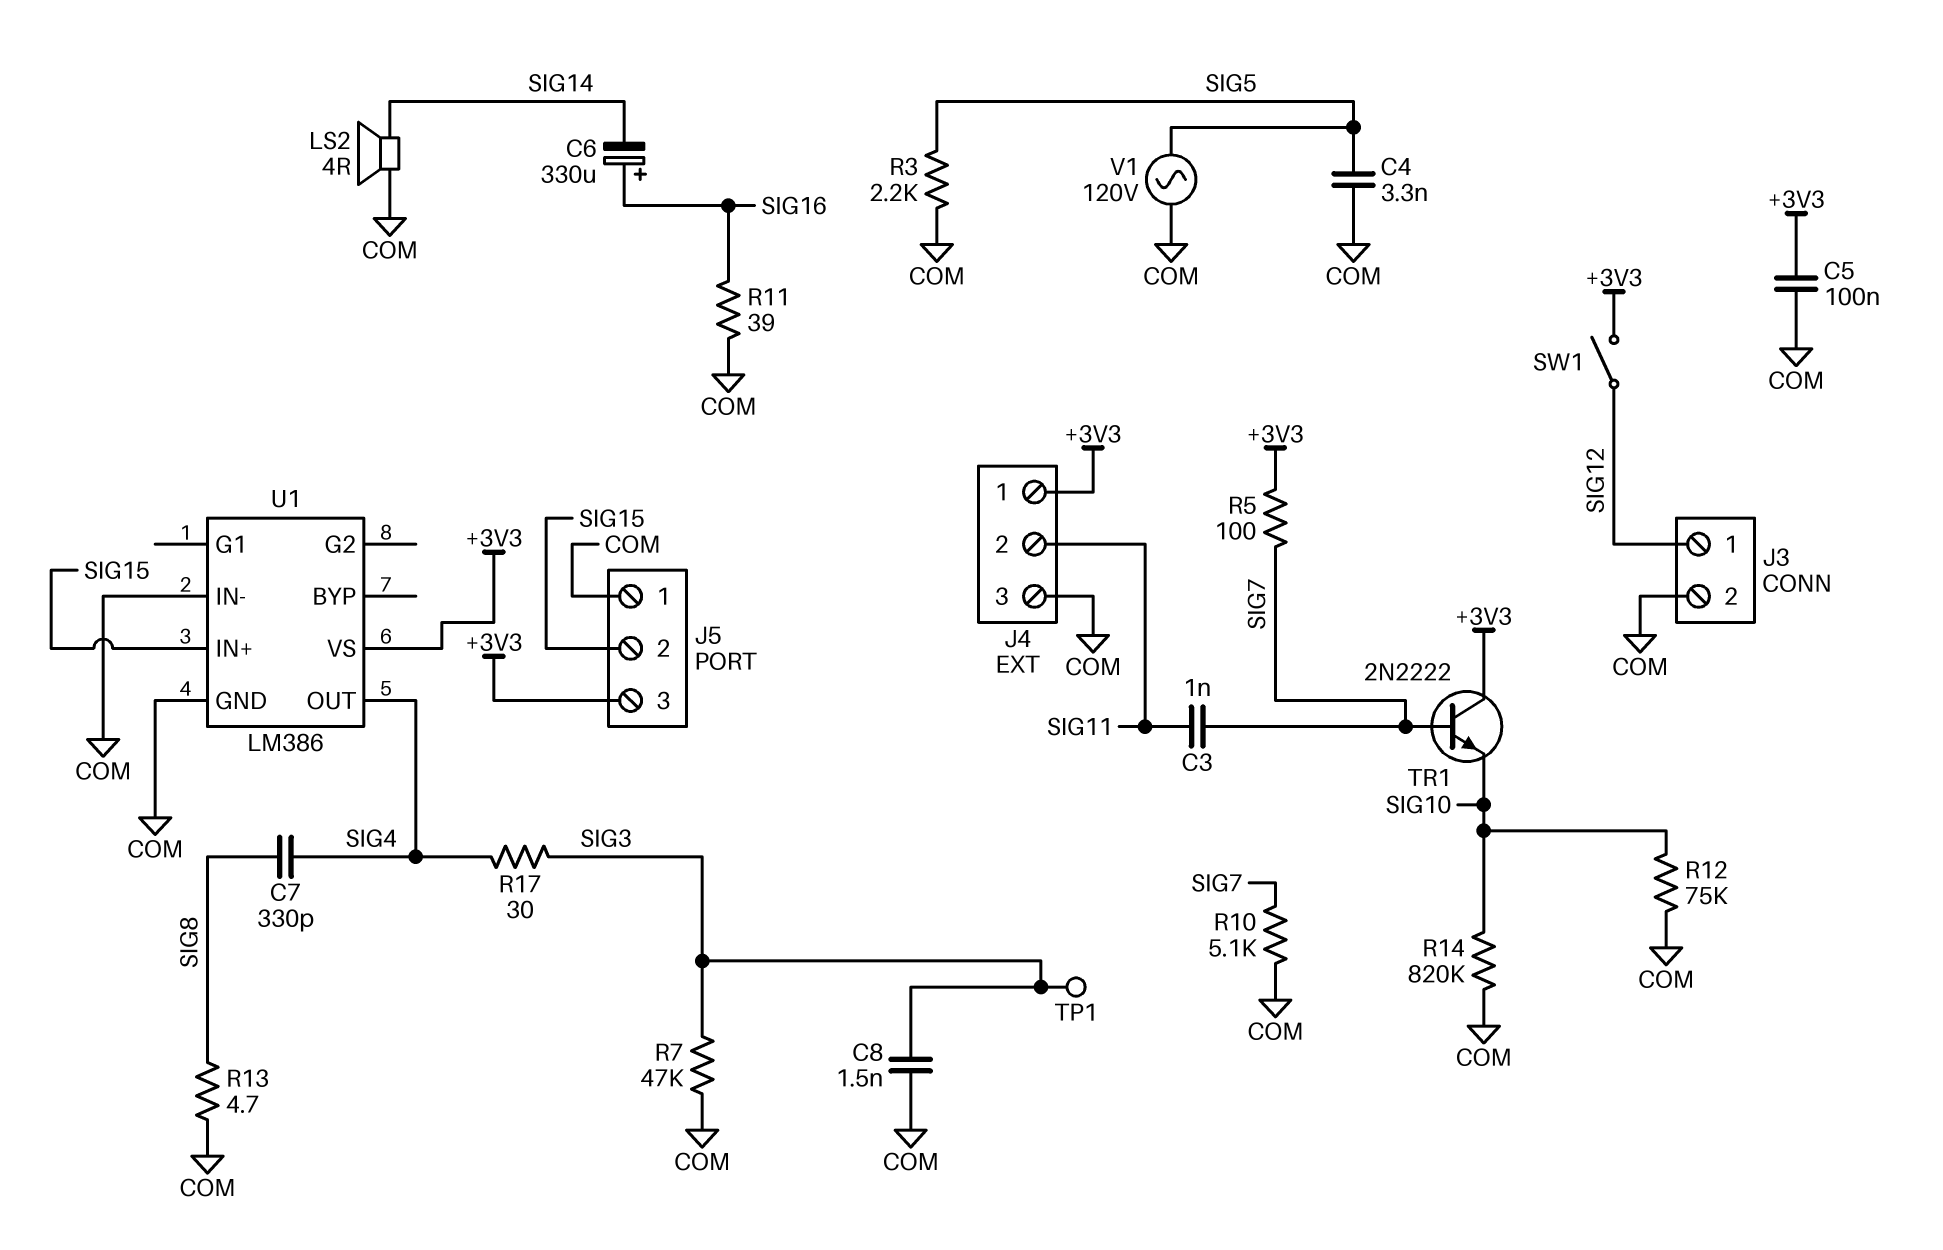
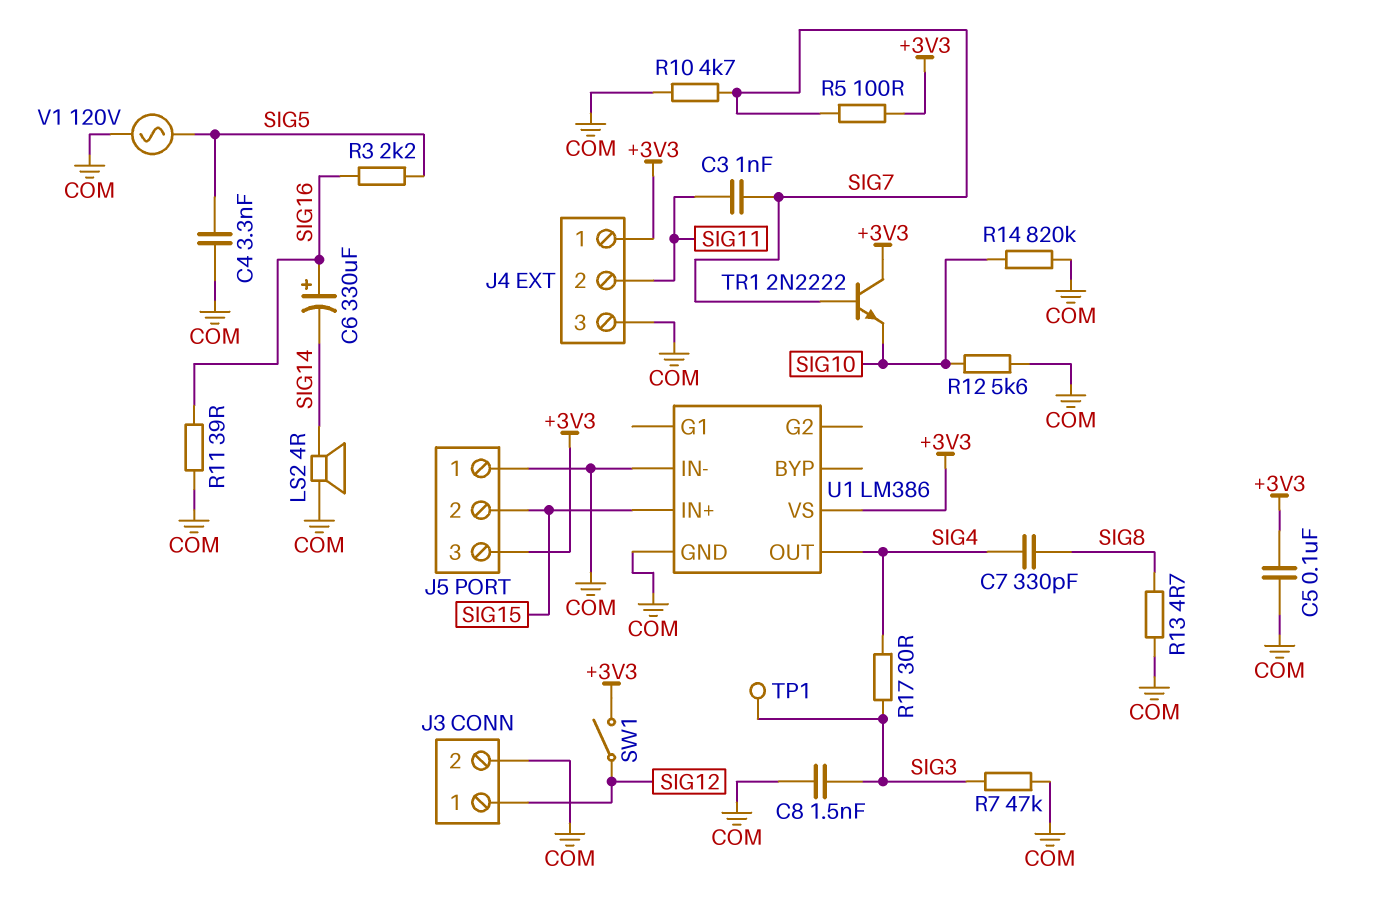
R3: 2.2k (COM, SIG5) -> 2.2k (SIG5, SIG16)
R10: 5.1k (COM, SIG7) -> 4.7k (COM, SIG7)
R12: 75k (COM, SIG10) -> 5.6k (COM, SIG10)

